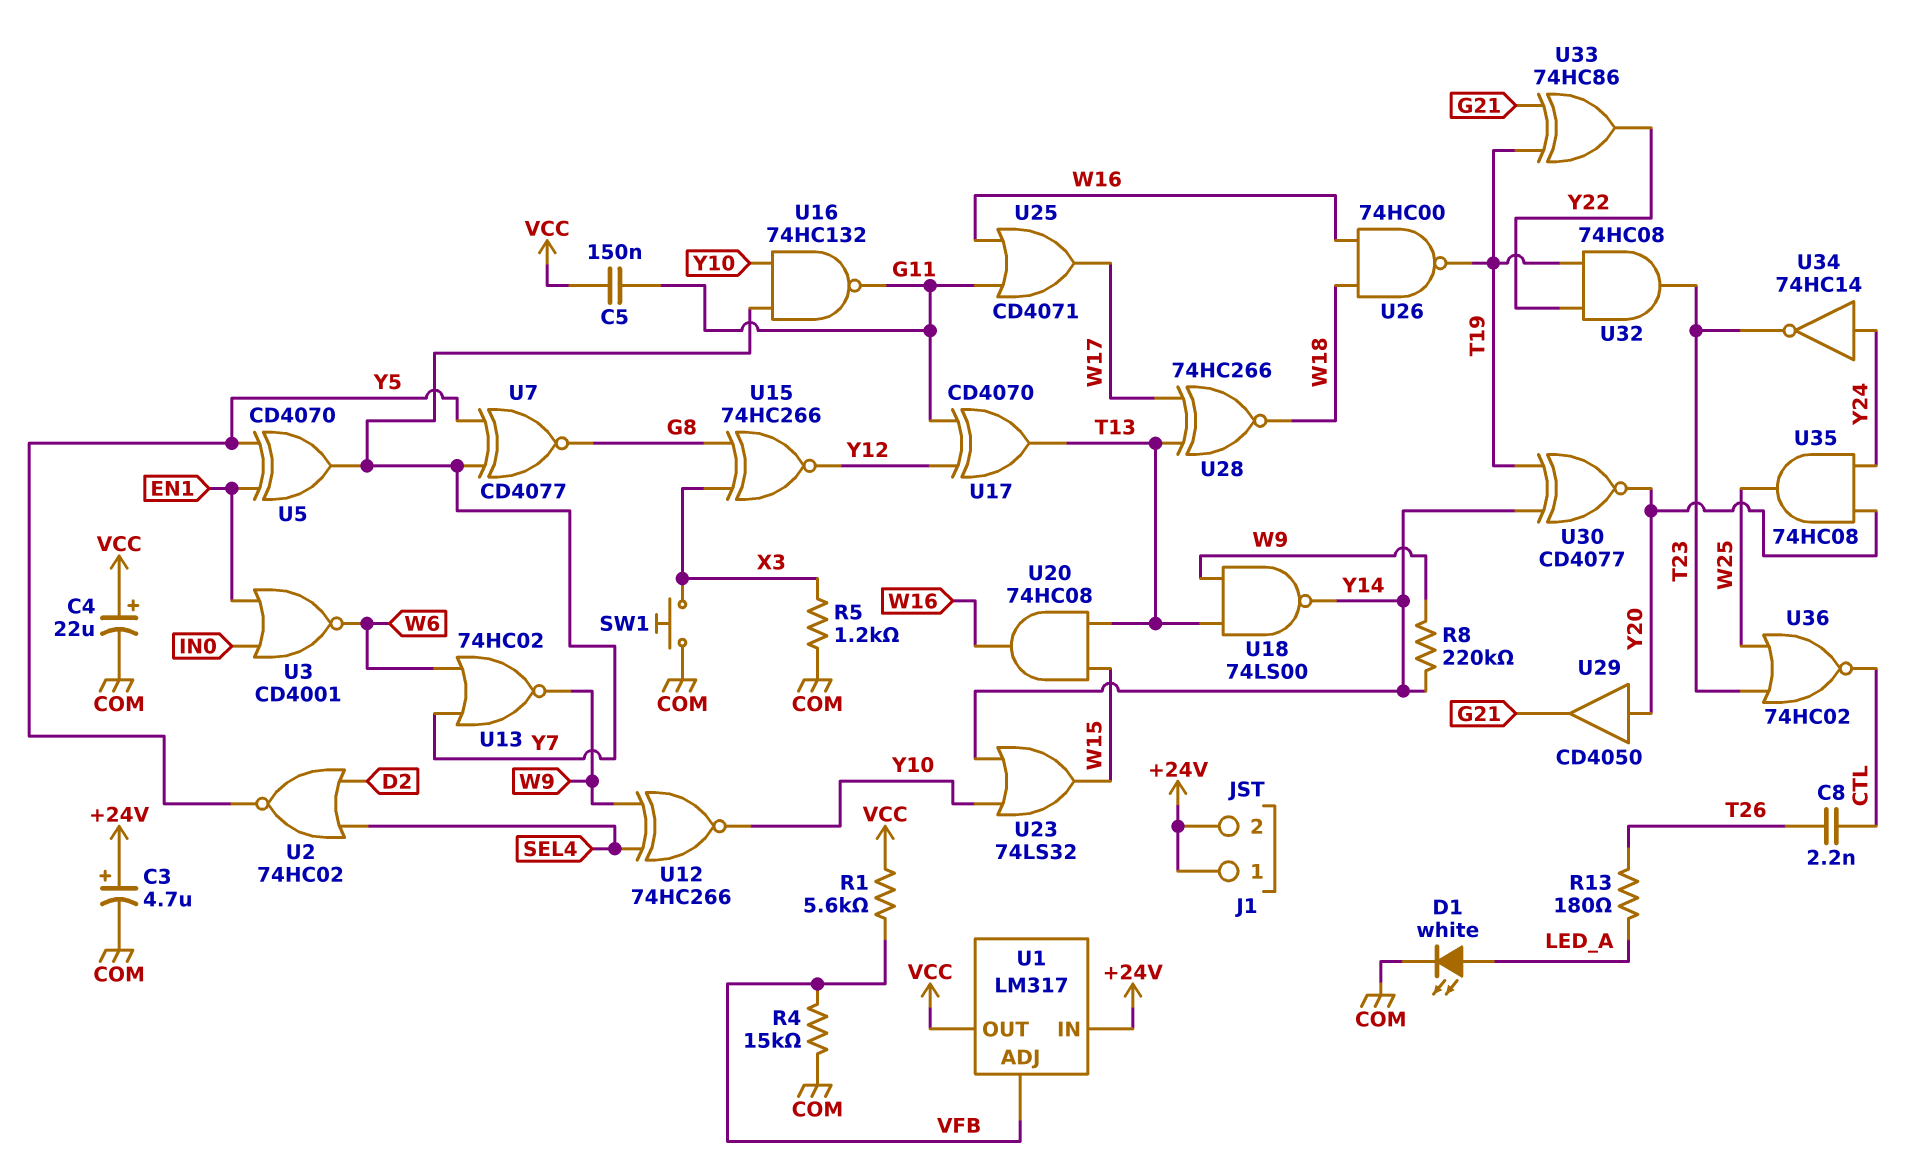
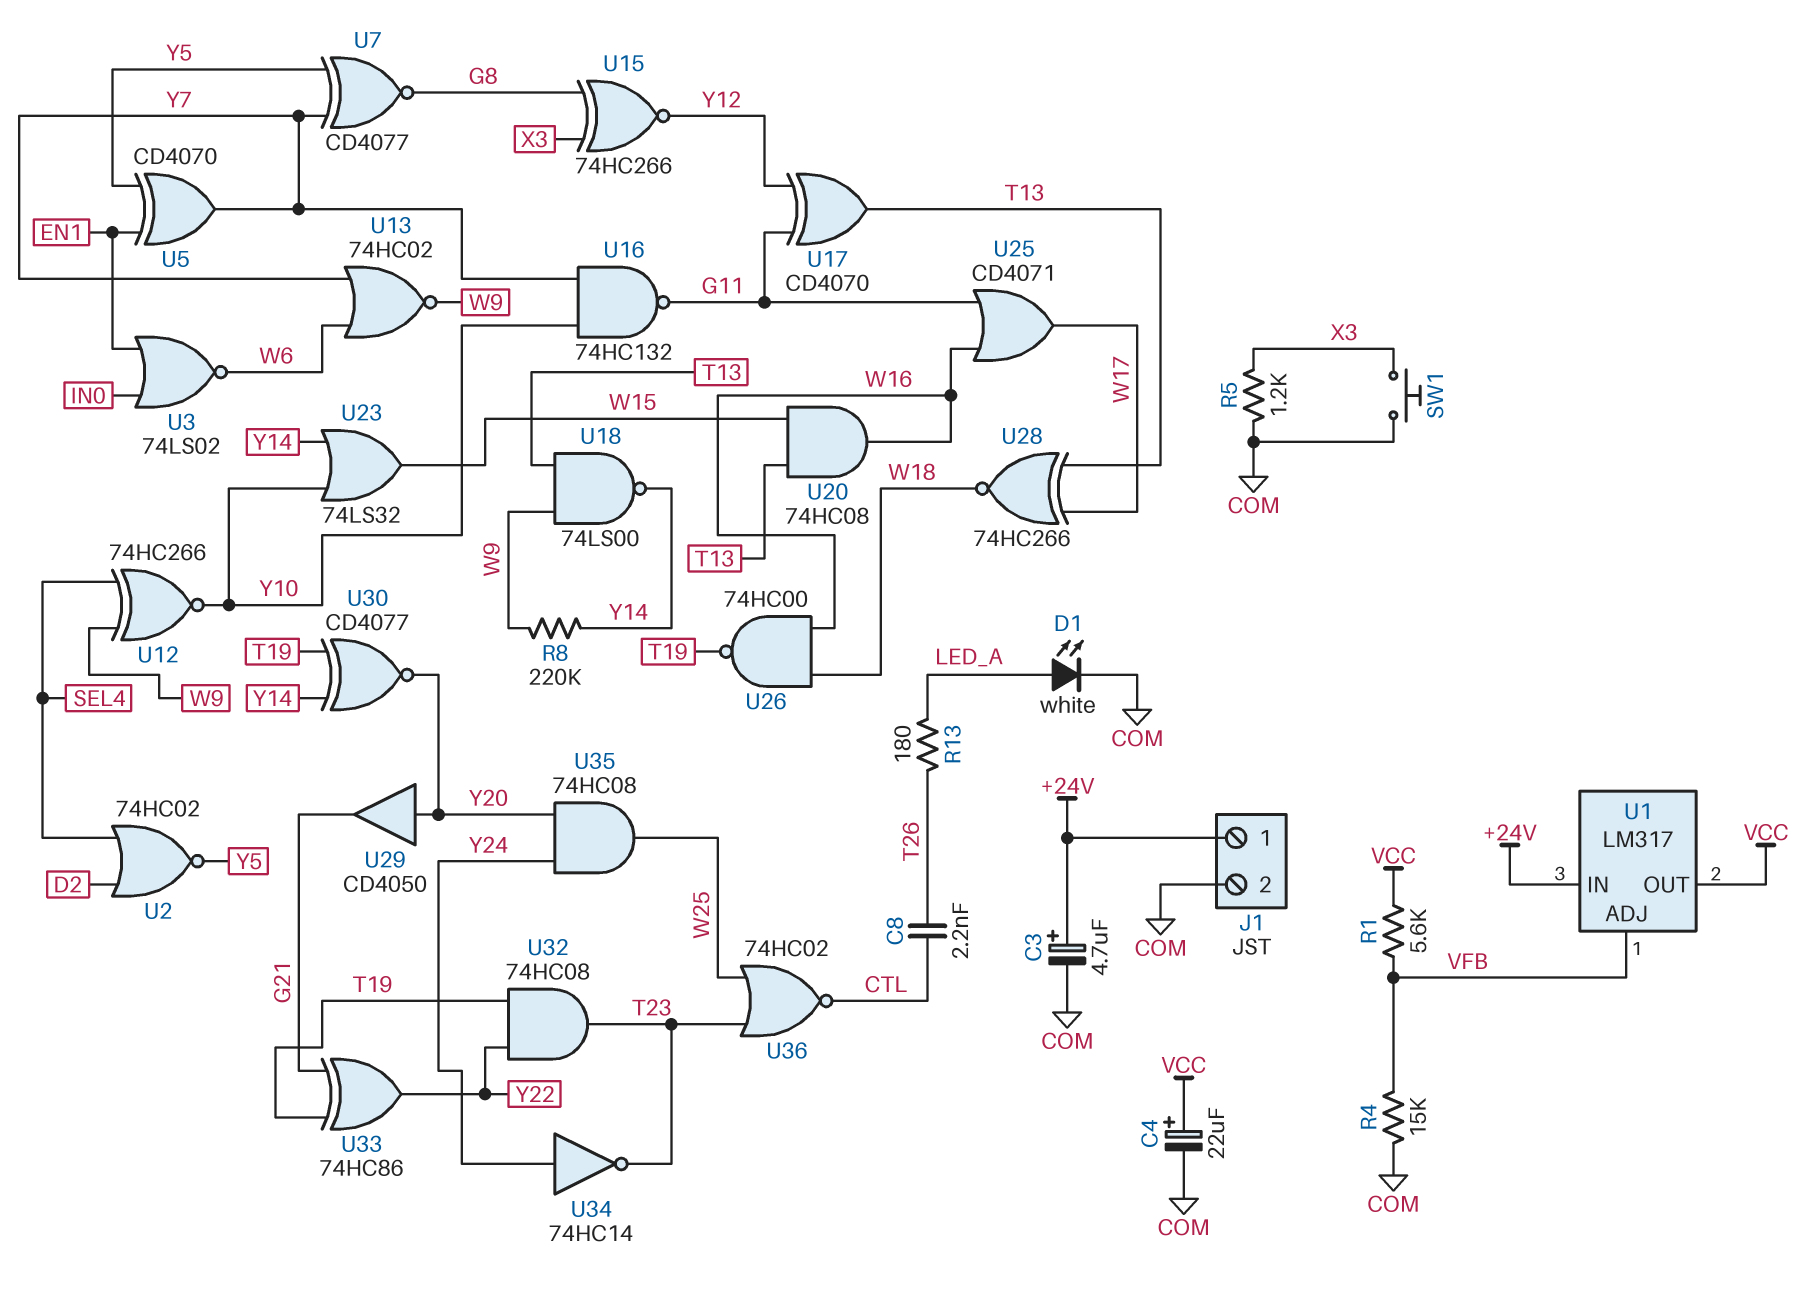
C5: 150nF (G11, VCC) -> none
J1 pin 2: +24V -> COM
U3: NOR CD4001 (in EN1, in IN0, out W6) -> NOR 74LS02 (in EN1, in IN0, out W6)

